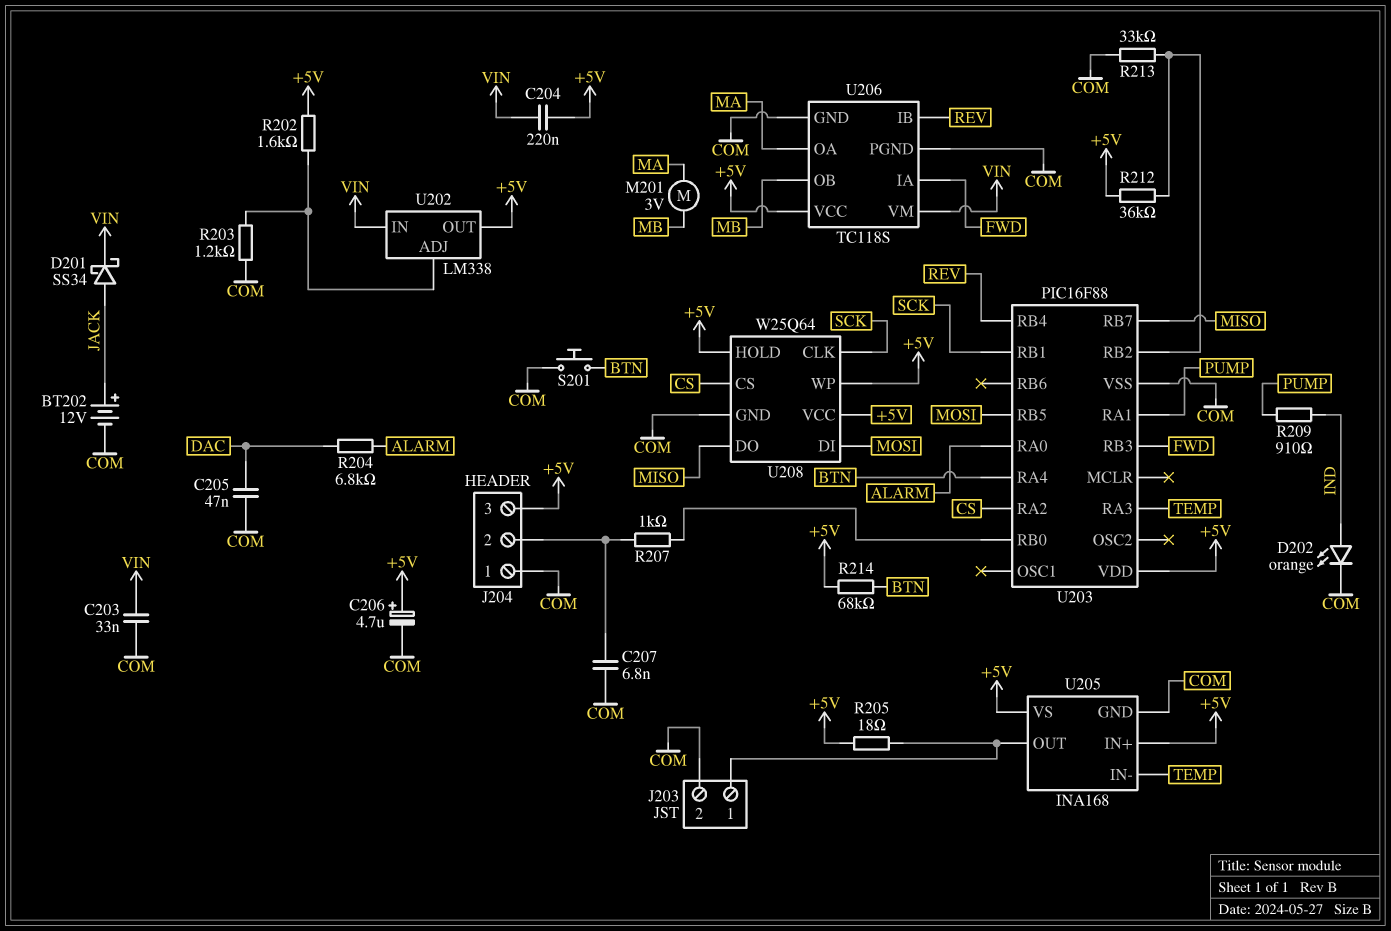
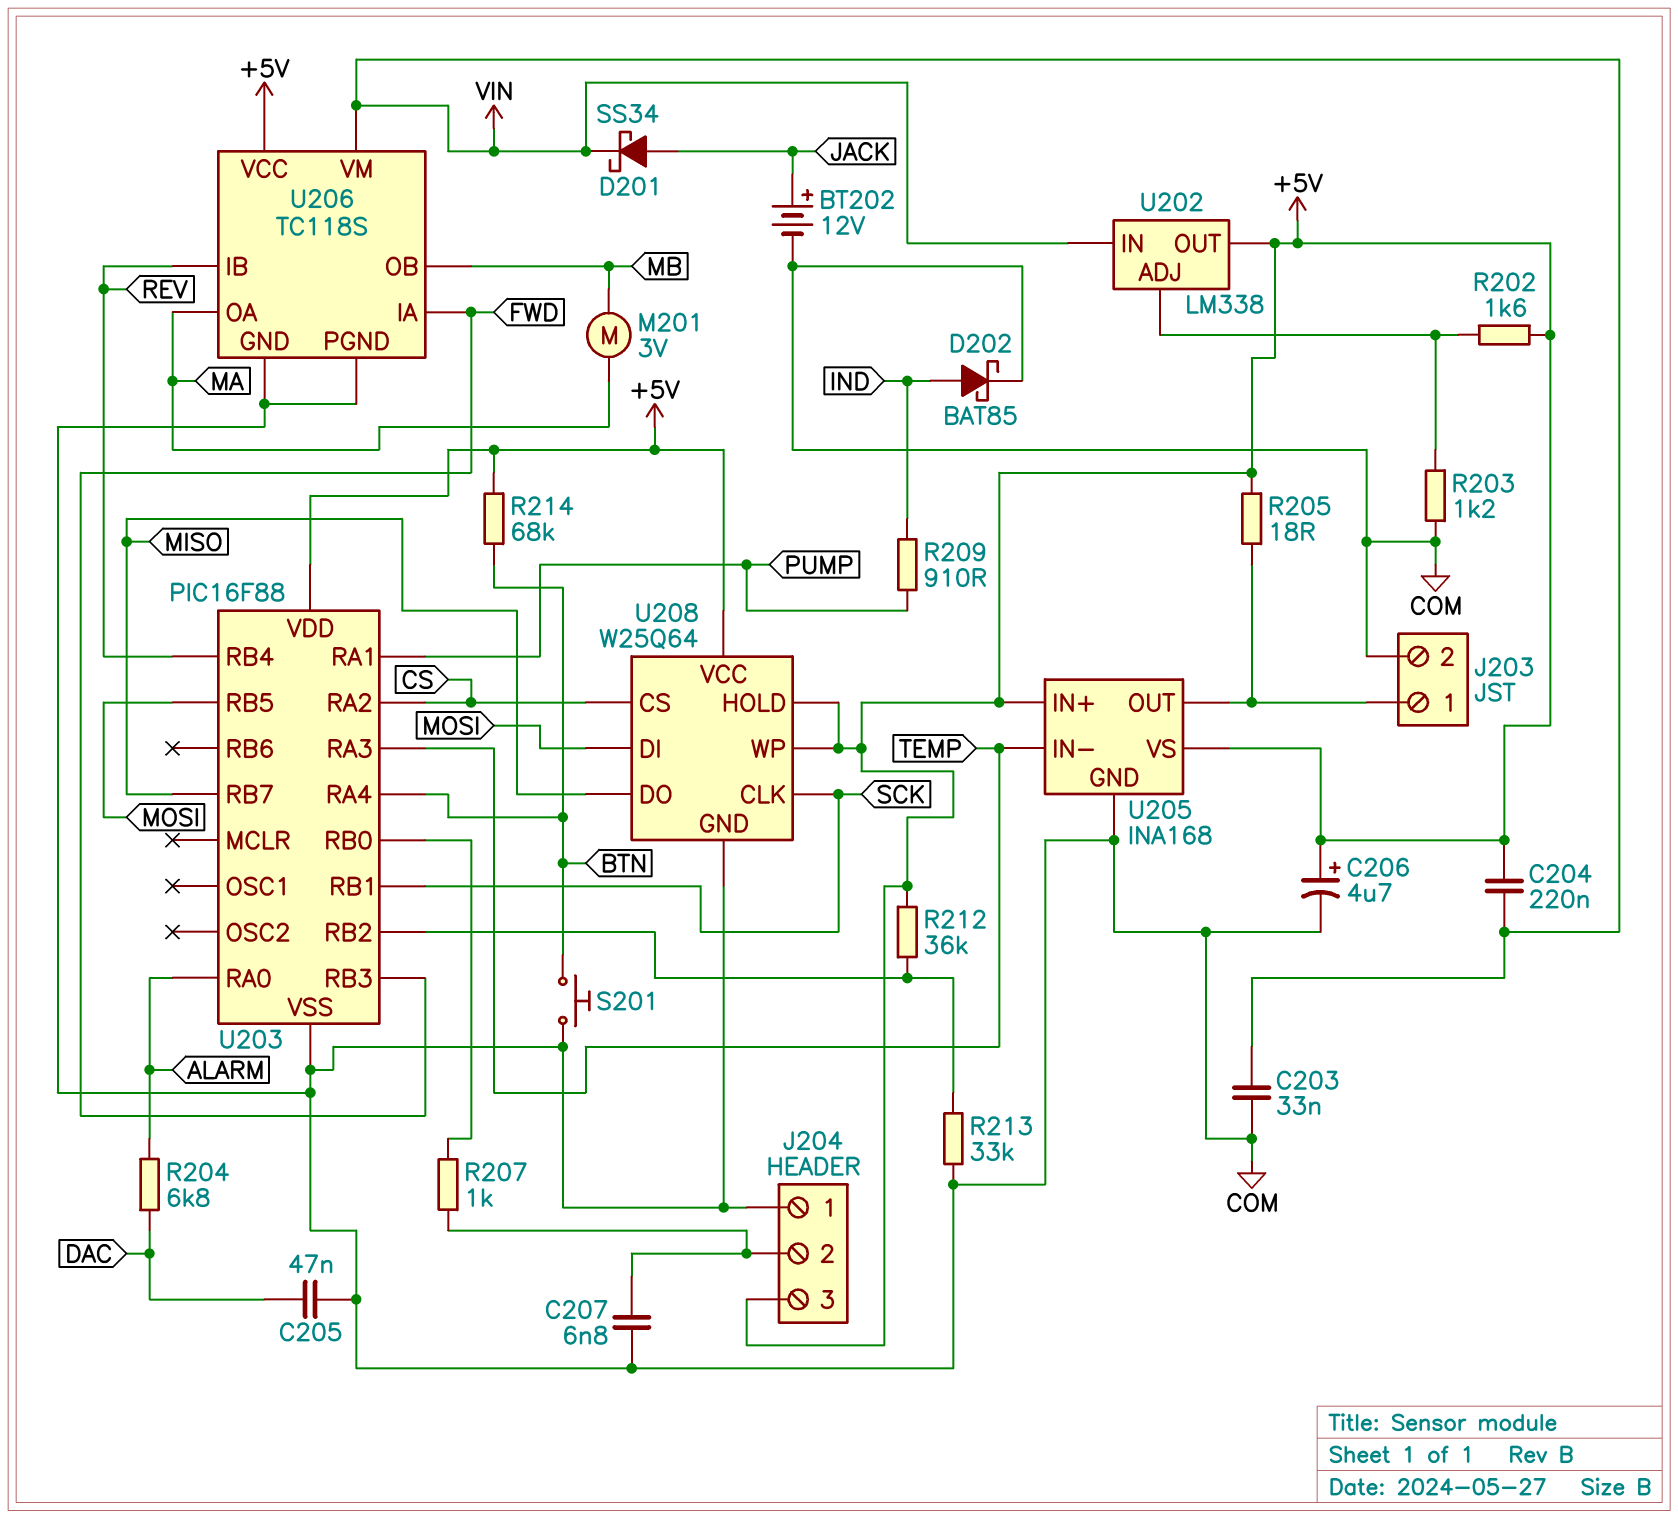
D202: LED orange (A IND, K COM) -> schottky BAT85 (A IND, K COM)

